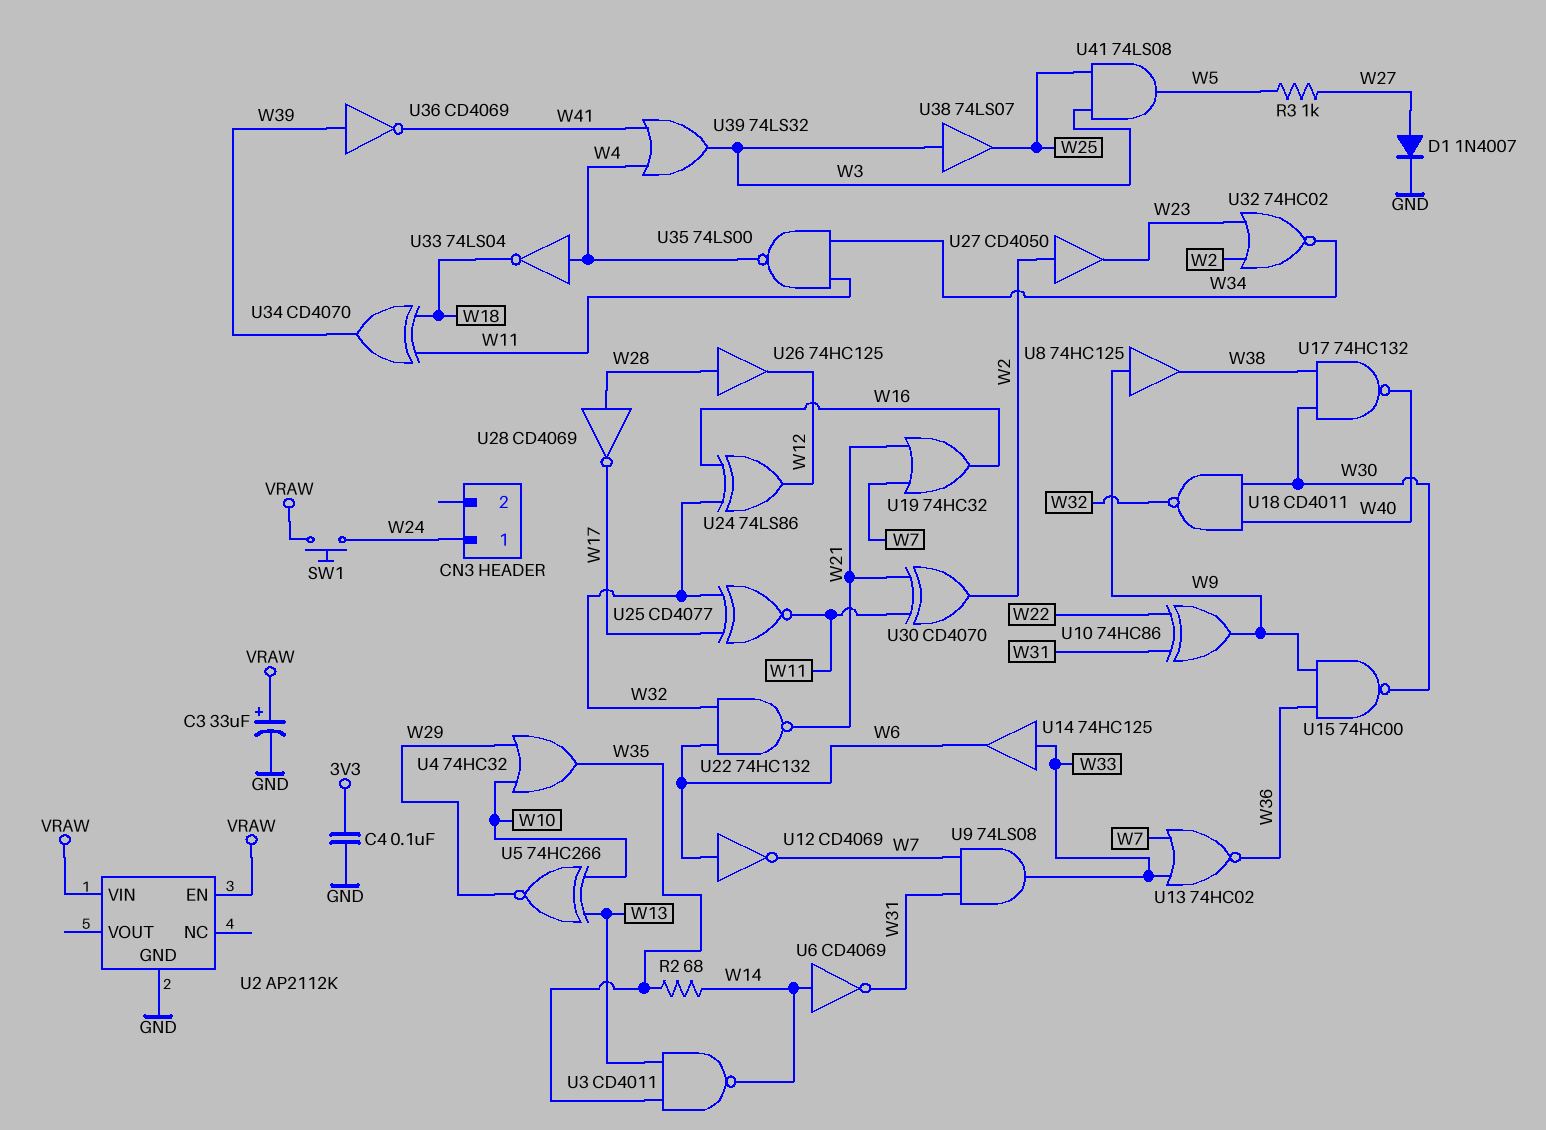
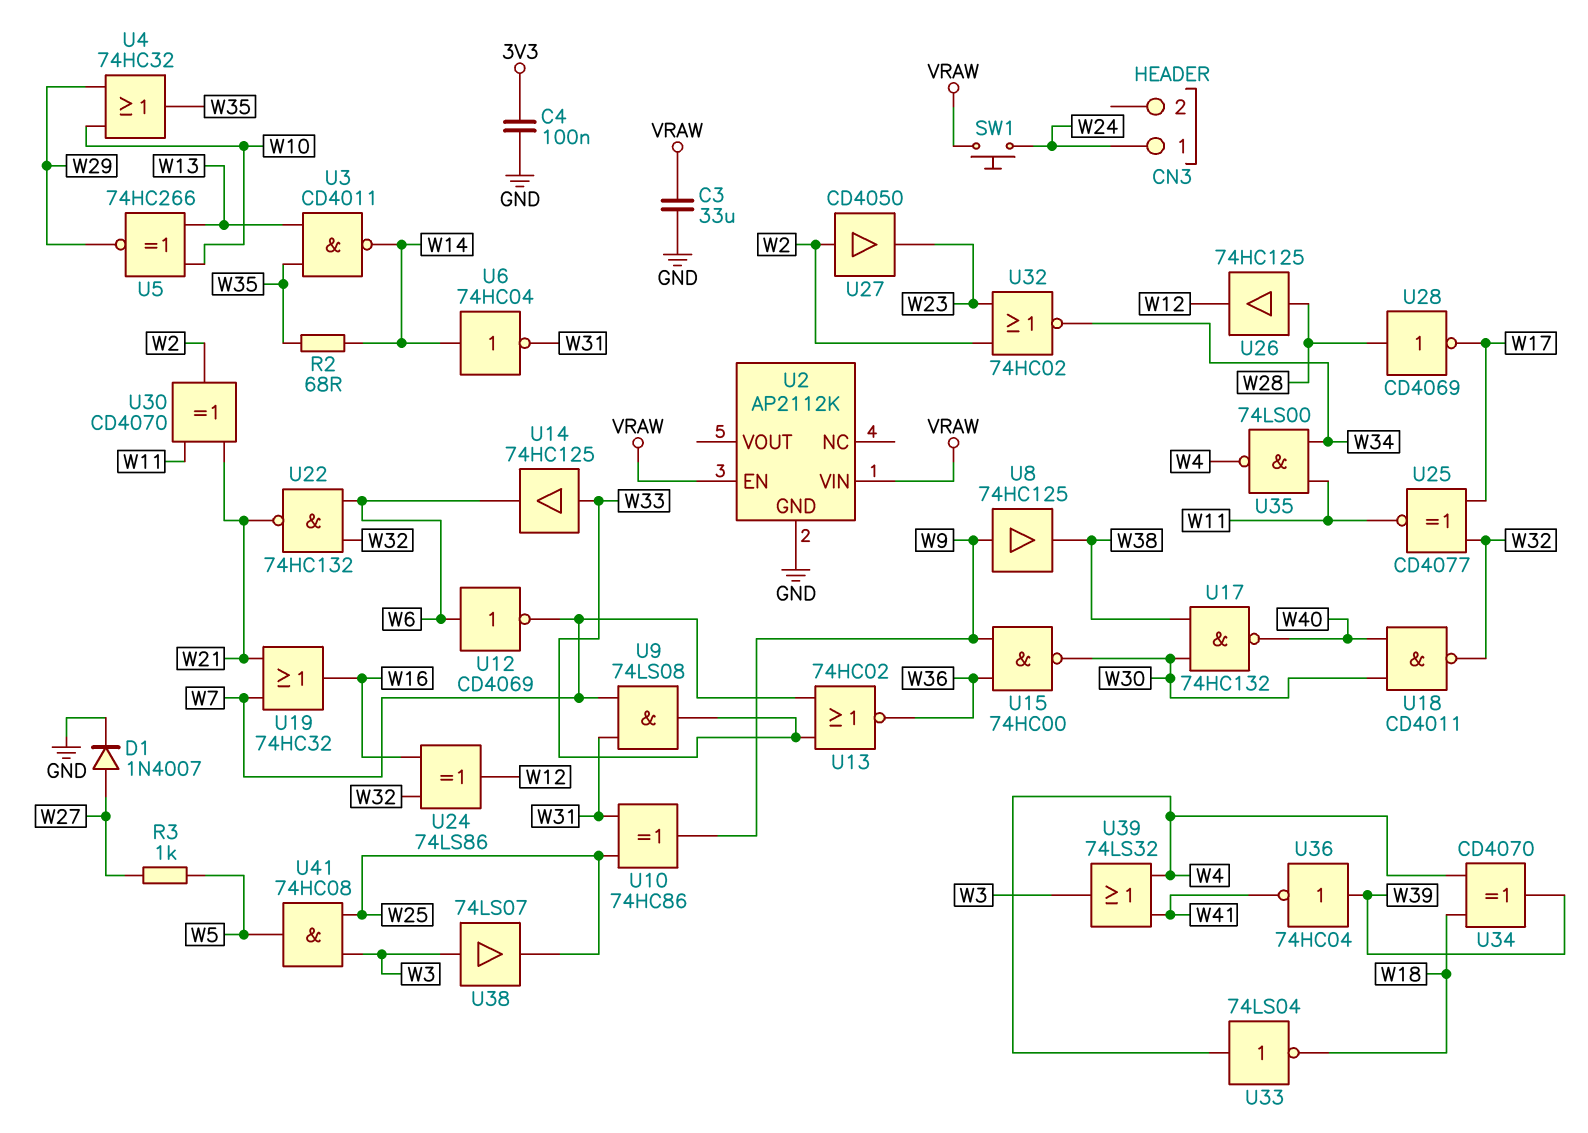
C3: 33uF (plus VRAW, minus GND) -> 33uF (GND, VRAW)
U6: NOT CD4069 (in W14, out W31) -> NOT 74HC04 (in W14, out W31)
U10: XOR 74HC86 (in W22, in W31, out W9) -> XOR 74HC86 (in W25, in W31, out W9)
U34: XOR CD4070 (in W11, in W18, out W39) -> XOR CD4070 (in W4, in W18, out W39)
U36: NOT CD4069 (in W39, out W41) -> NOT 74HC04 (in W39, out W41)
U41: AND 74LS08 (in W3, in W25, out W5) -> AND 74HC08 (in W3, in W25, out W5)

